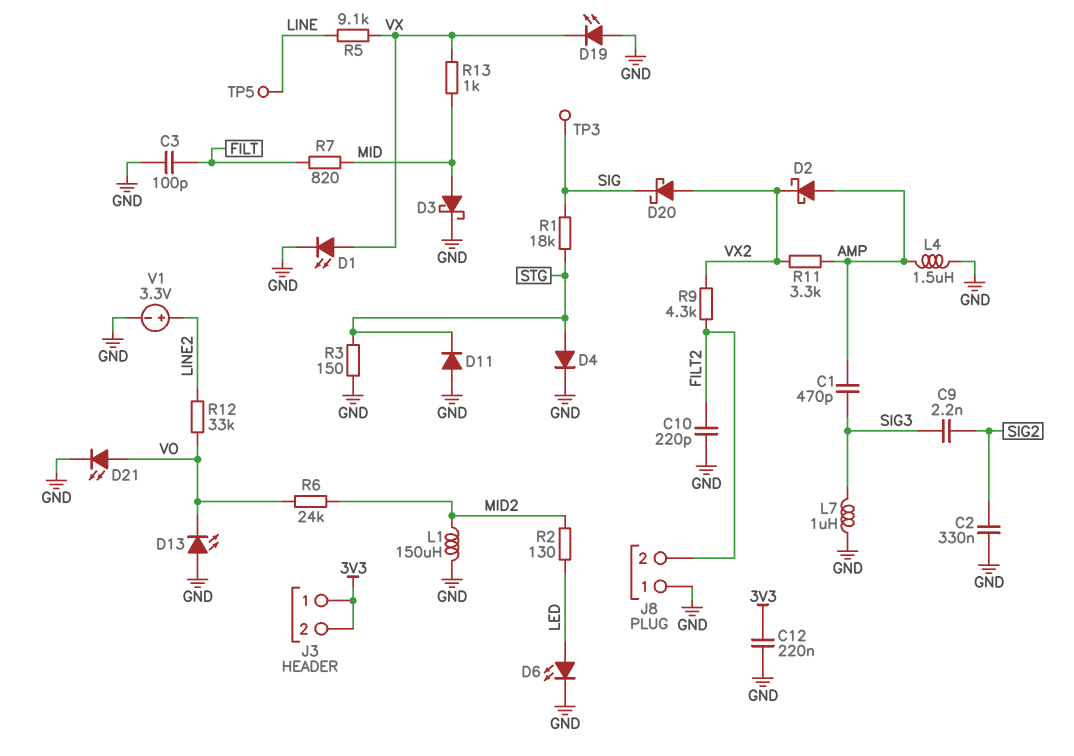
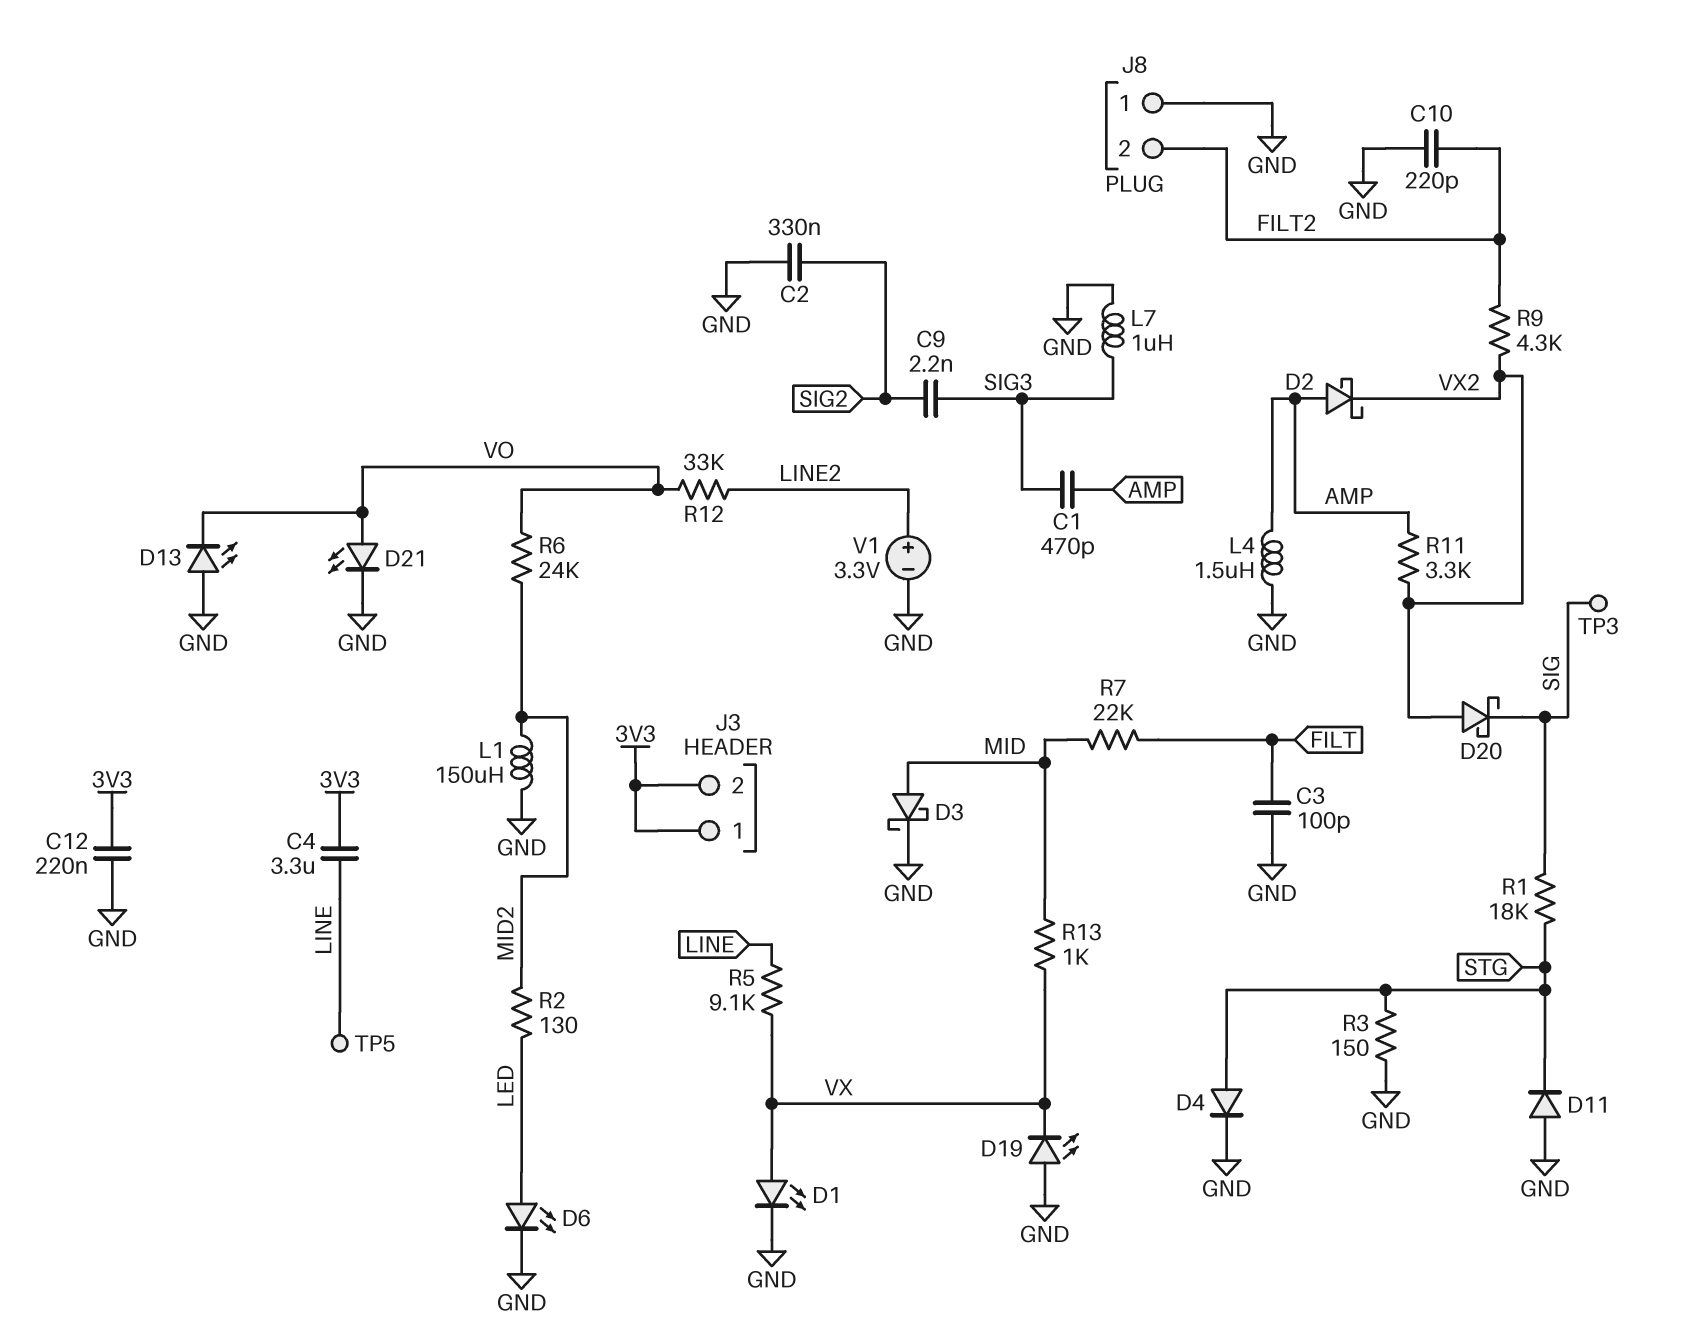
C4: none -> 3.3uF (3V3, LINE)
R7: 820 (FILT, MID) -> 22k (FILT, MID)

